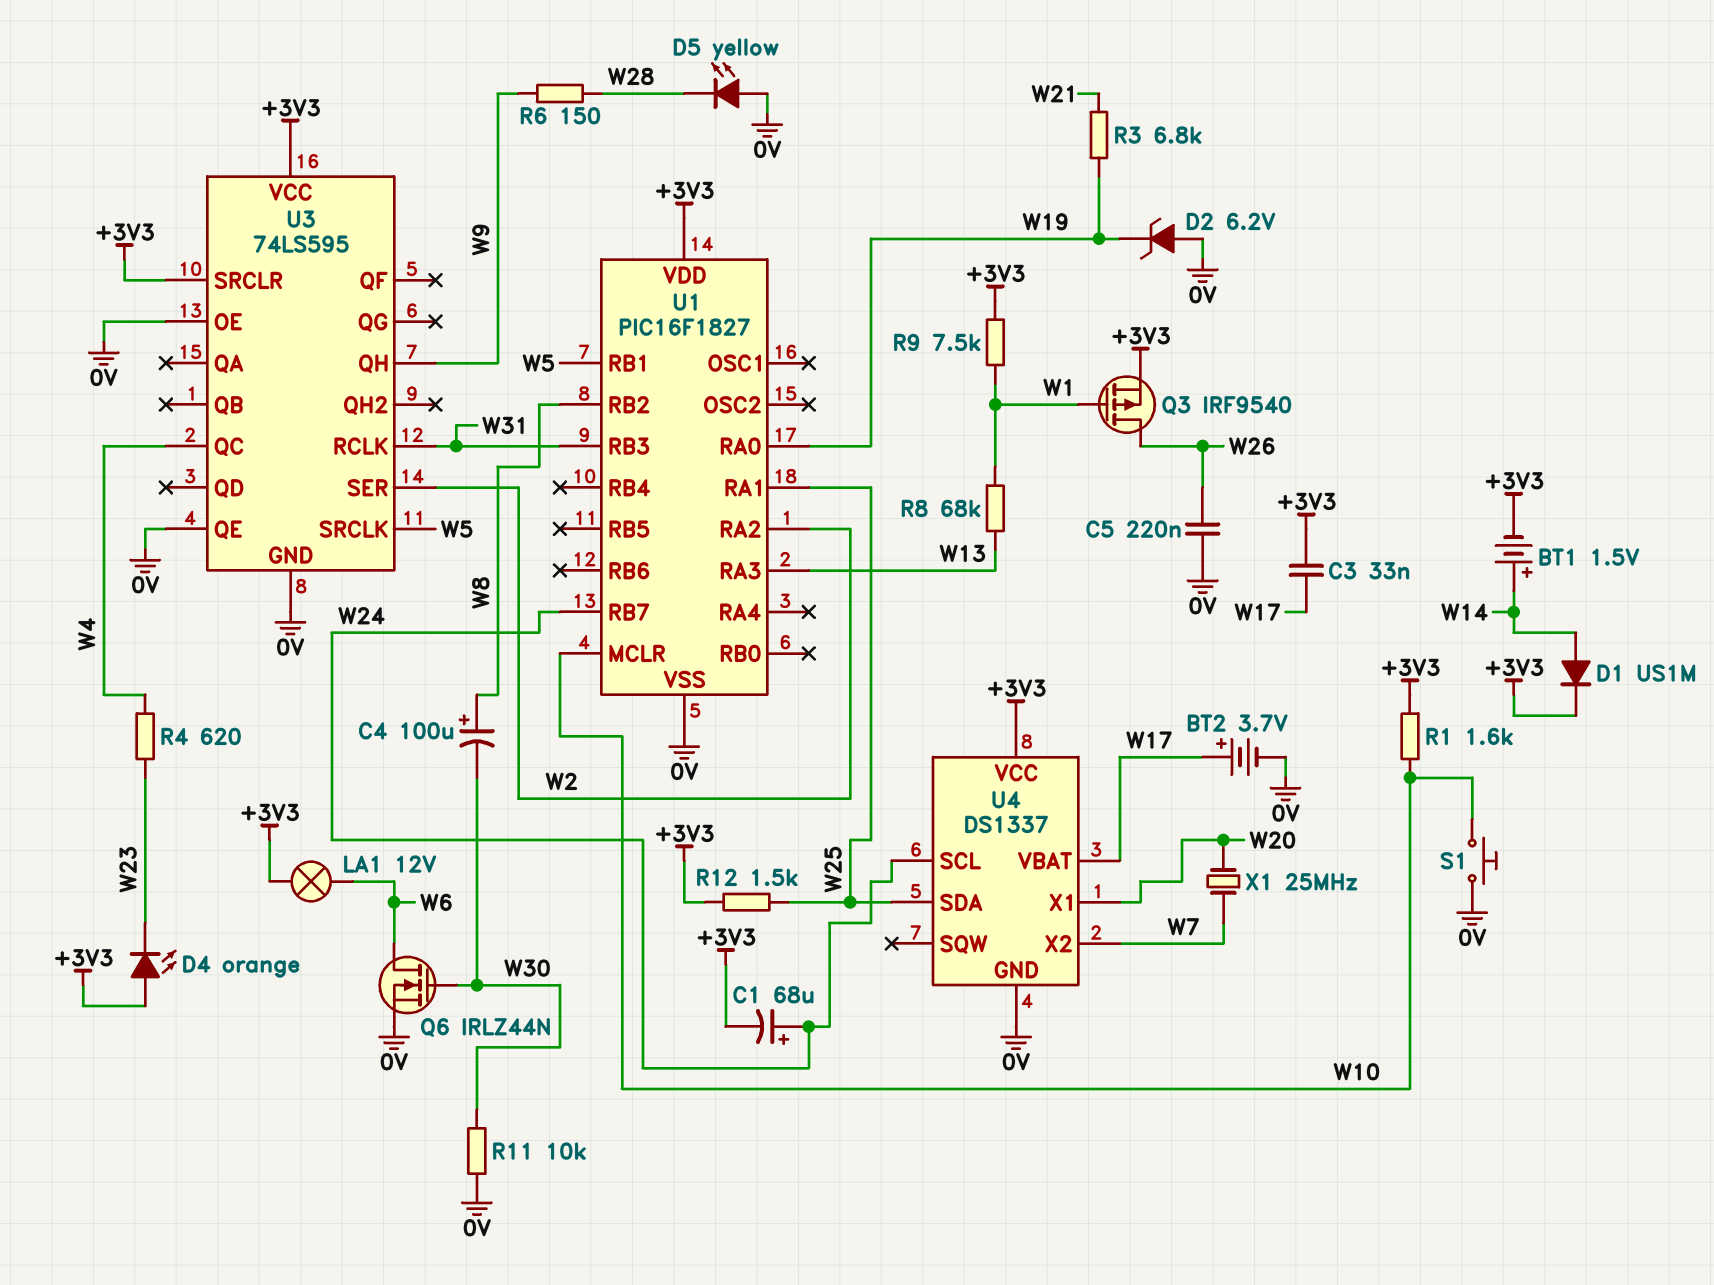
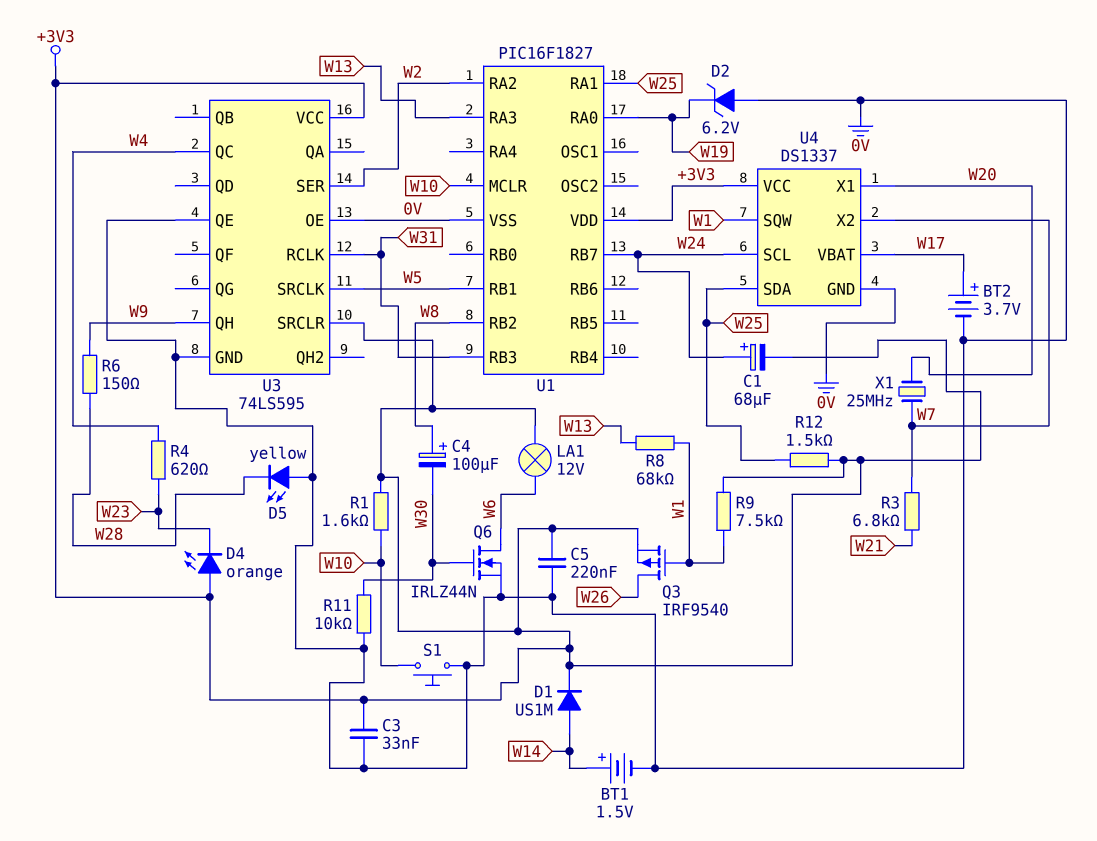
BT1: 1.5V (plus W14, minus +3V3) -> 1.5V (plus W14, minus 0V)
C3: 33nF (+3V3, W17) -> 33nF (+3V3, 0V)
C5: 220nF (0V, W26) -> 220nF (+3V3, 0V)
R3: 6.8k (W19, W21) -> 6.8k (W7, W21)
U4 pin SQW: none -> W1

